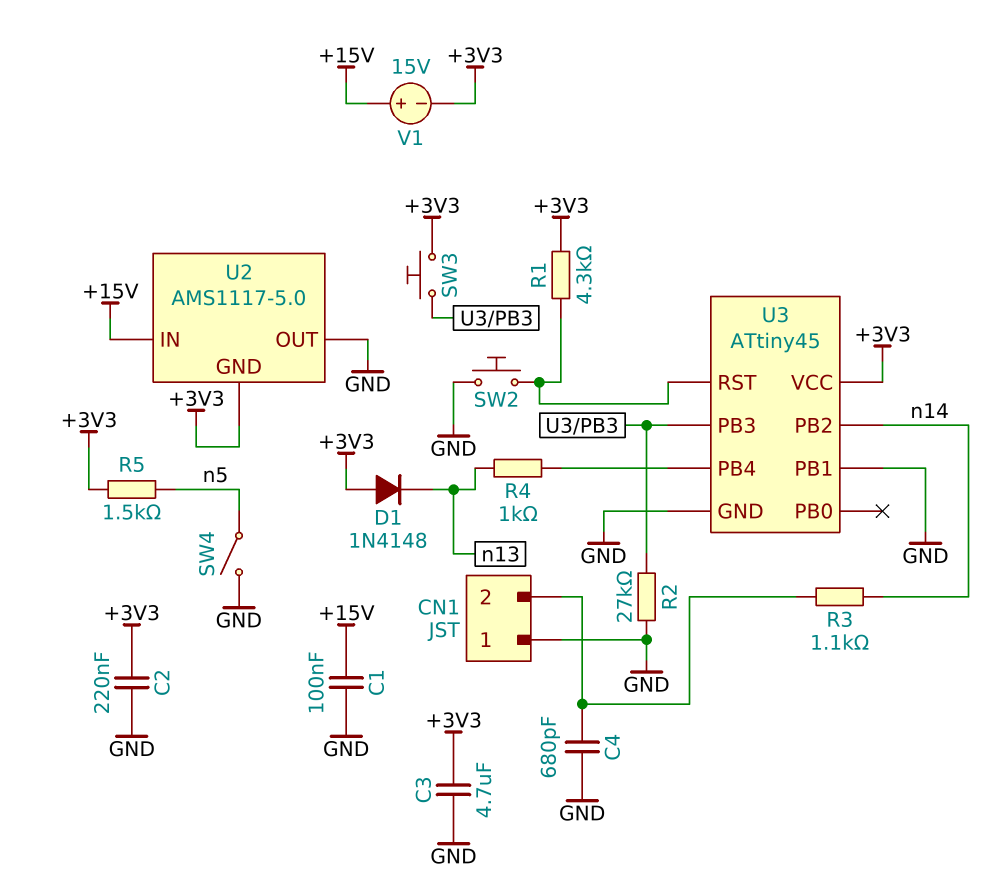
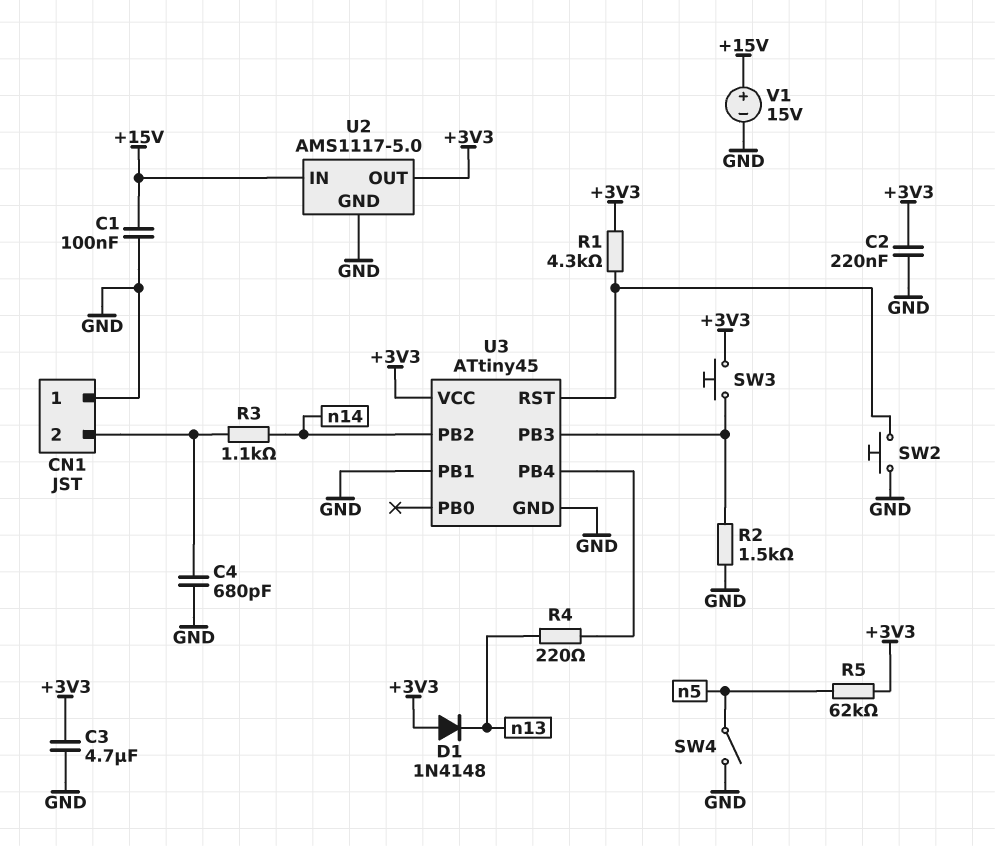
R2: 27k (GND, U3/PB3) -> 1.5k (GND, U3/PB3)
R4: 1k (U3/PB4, n13) -> 220 (U3/PB4, n13)
R5: 1.5k (+3V3, n5) -> 62k (+3V3, n5)
U2 pin GND: +3V3 -> GND
U2 pin OUT: GND -> +3V3
V1: 15V (plus +15V, minus +3V3) -> 15V (plus +15V, minus GND)

